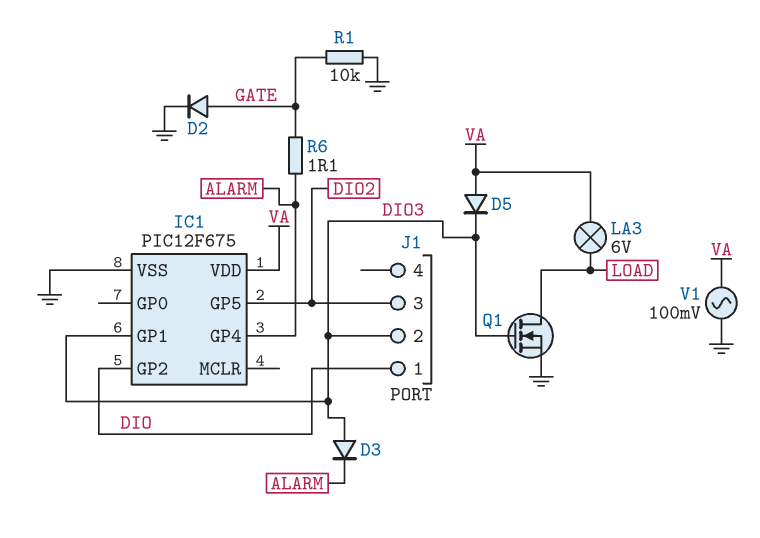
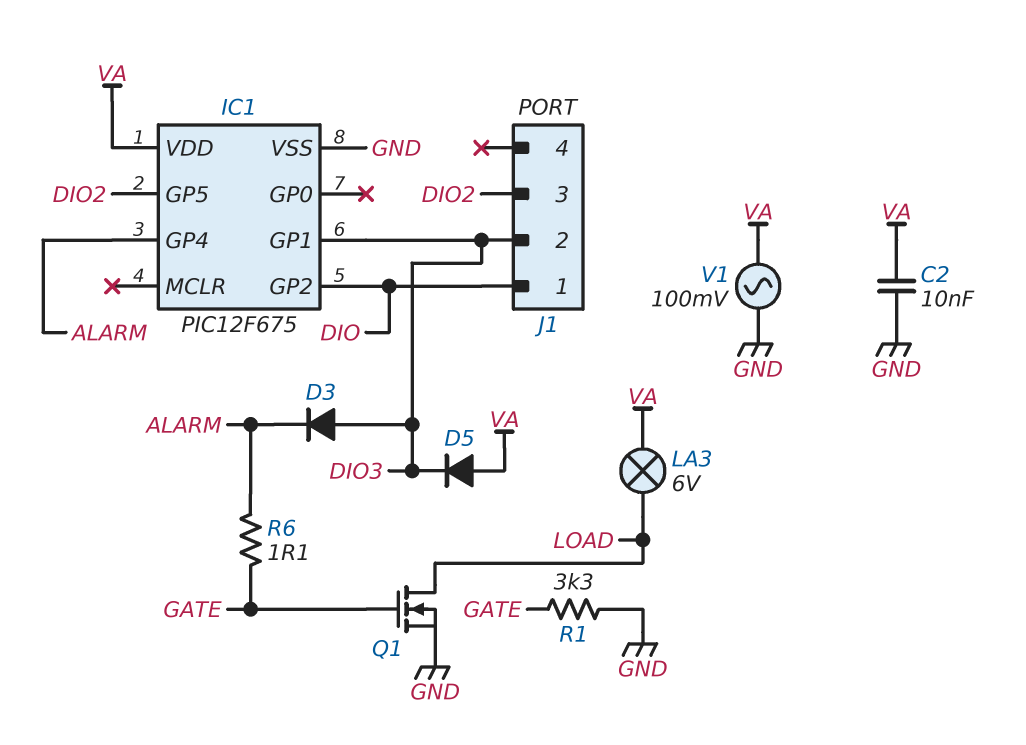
C2: none -> 10nF (GND, VA)
D2: diode (A GATE, K GND) -> none
Q1: NMOS (G DIO3, D LOAD, S GND) -> NMOS (G GATE, D LOAD, S GND)
R1: 10k (GATE, GND) -> 3.3k (GATE, GND)

